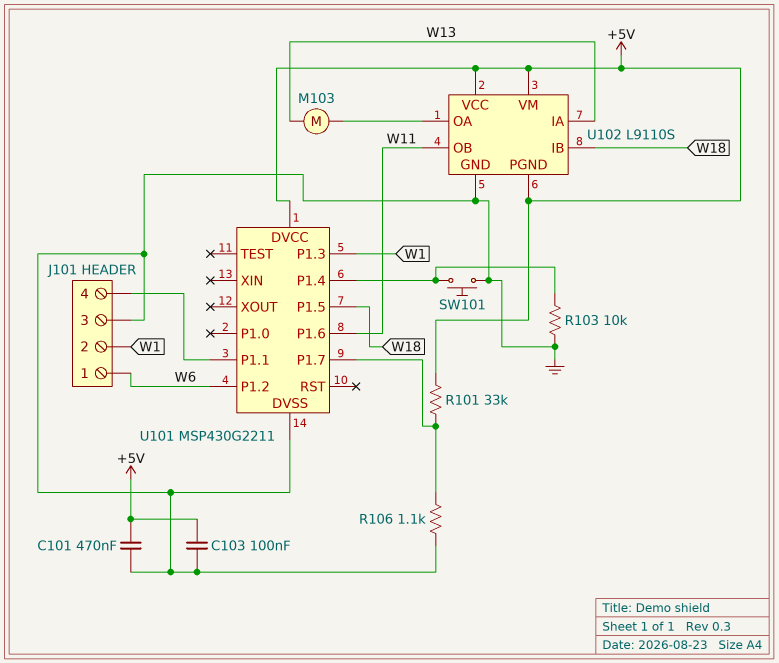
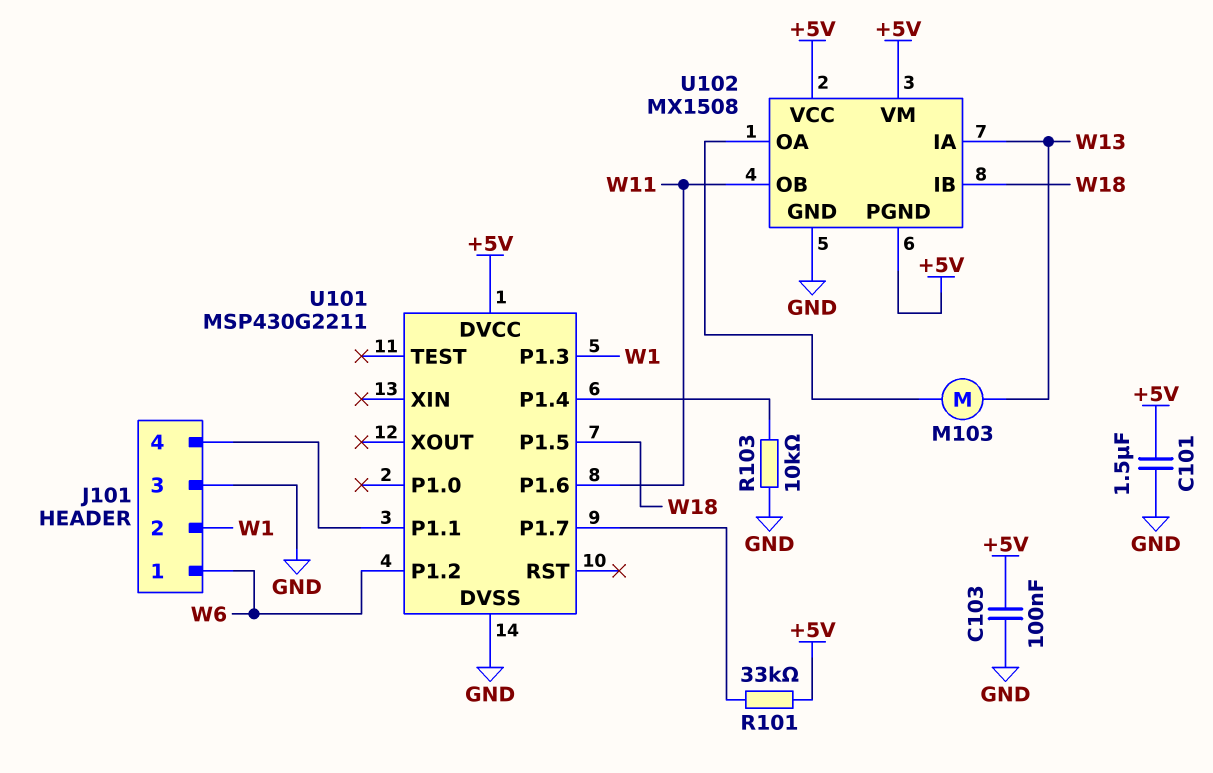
C101: 470nF (+5V, GND) -> 1.5uF (+5V, GND)
R106: 1.1k (GND, U101/P1.7) -> none
SW101: button (GND, U101/P1.4) -> none
U102: L9110S -> MX1508

